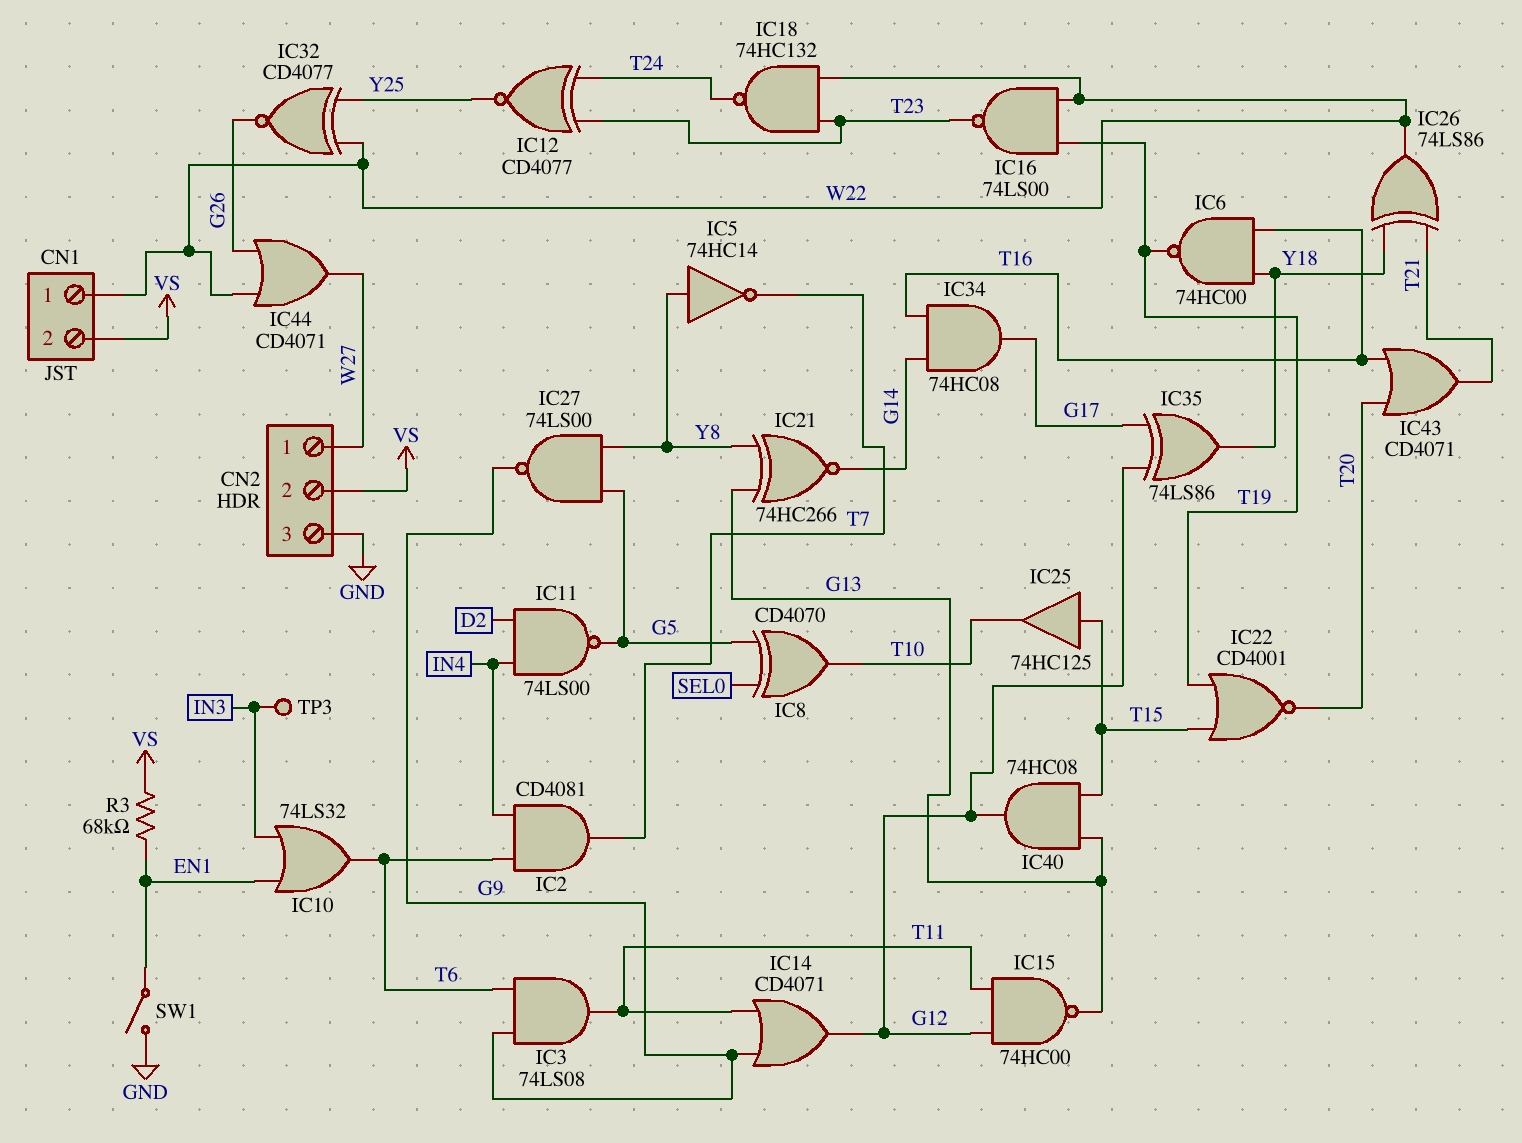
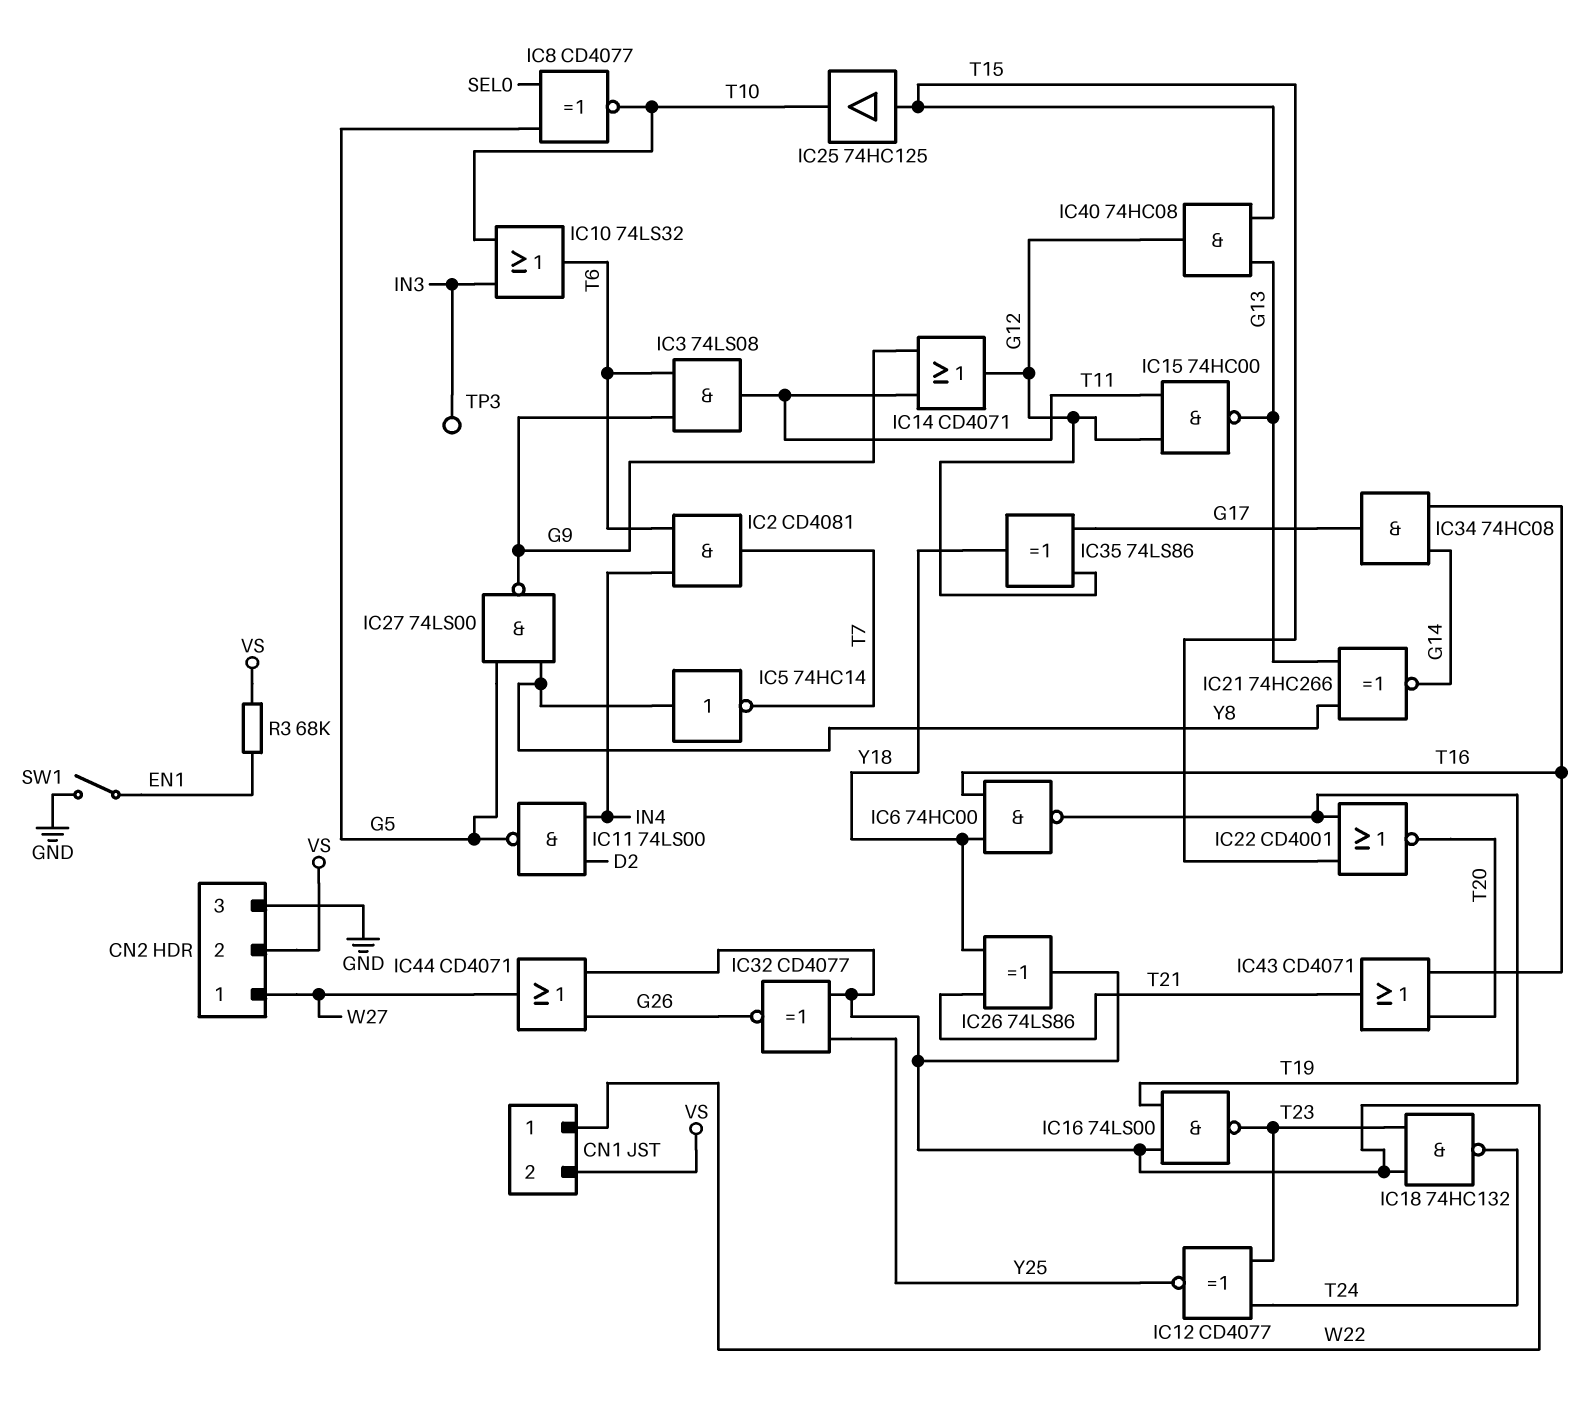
IC8: XOR CD4070 (in G5, in SEL0, out T10) -> XNOR CD4077 (in G5, in SEL0, out T10)
IC10: OR 74LS32 (in EN1, in IN3, out T6) -> OR 74LS32 (in IN3, in T10, out T6)

